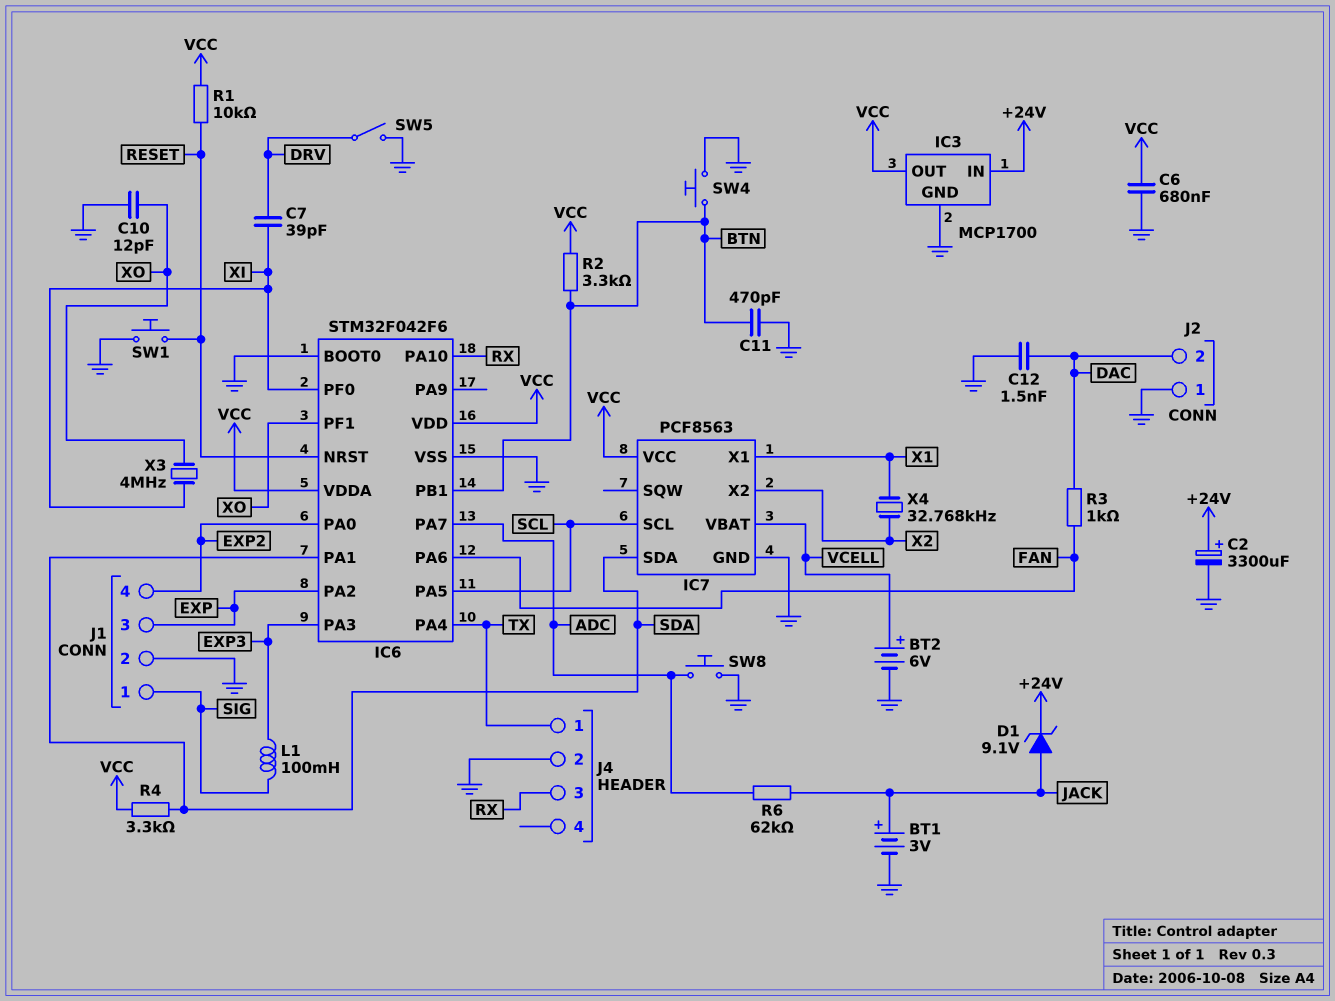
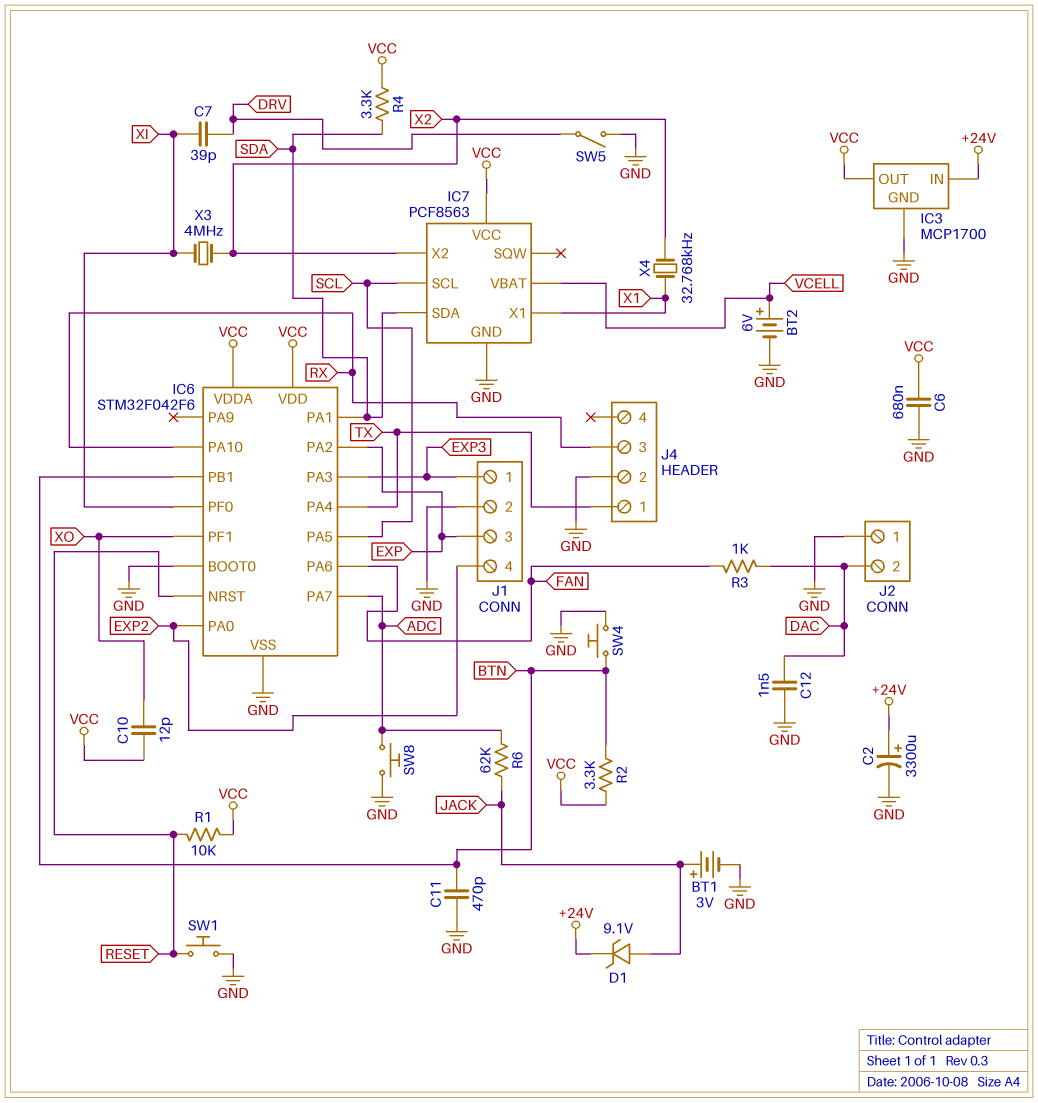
C10: 12pF (GND, XO) -> 12pF (VCC, XO)
J1 pin 1: SIG -> EXP3
L1: 100mH (EXP3, SIG) -> none
X3: 4MHz (XI, XO) -> 4MHz (X2, XI)

